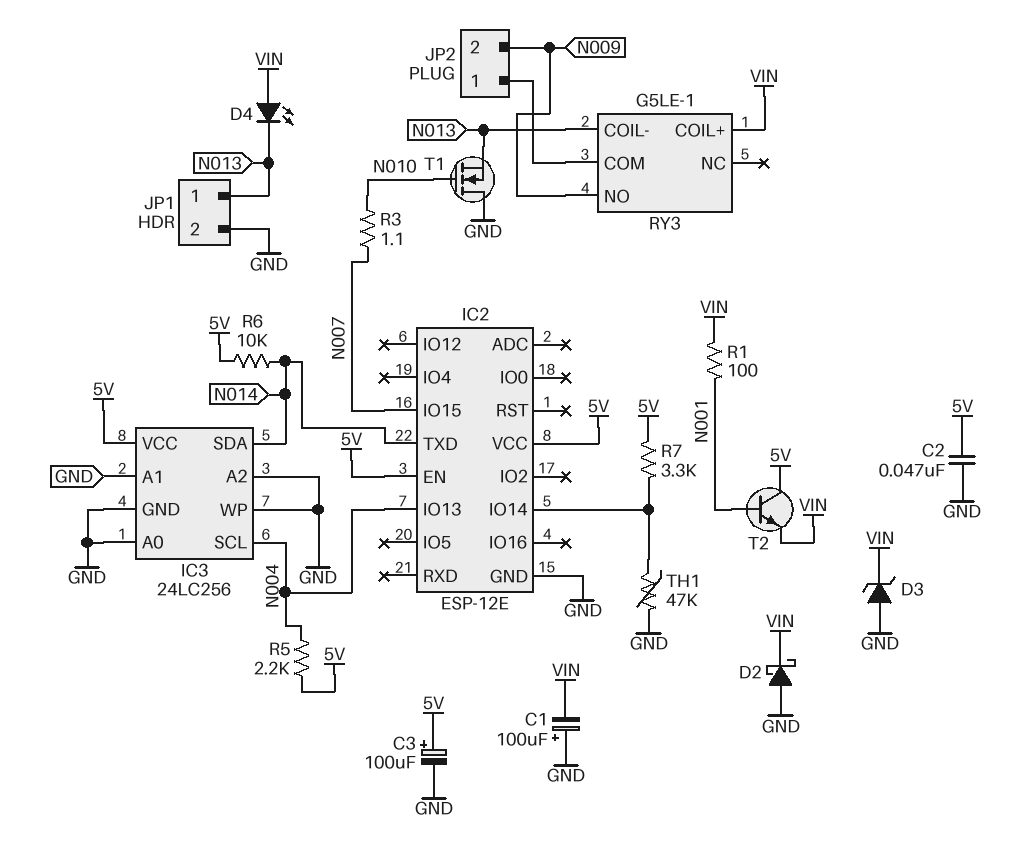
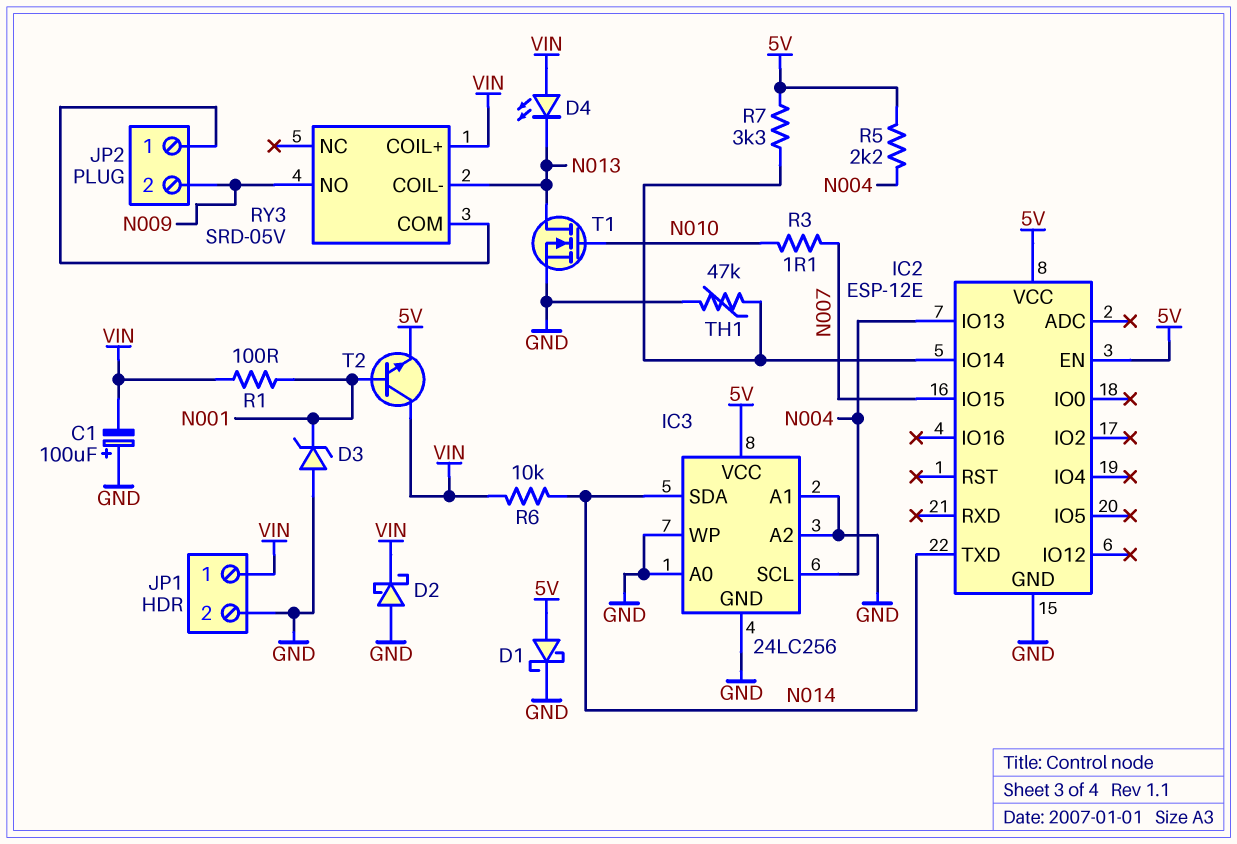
C2: 47nF (5V, GND) -> none
C3: 100uF (plus 5V, minus GND) -> none
D1: none -> schottky (A 5V, K GND)
D3: zener (A GND, K VIN) -> zener (A GND, K N001)
JP1 pin 1: N013 -> VIN
R6: 10k (5V, N014) -> 10k (N014, VIN)
RY3: G5LE-1 -> SRD-05V
T1: NMOS (G N010, D GND, S N013) -> NMOS (G N010, D N013, S GND)
T2: NPN (B N001, C 5V, E VIN) -> NPN (B N001, C VIN, E 5V)

